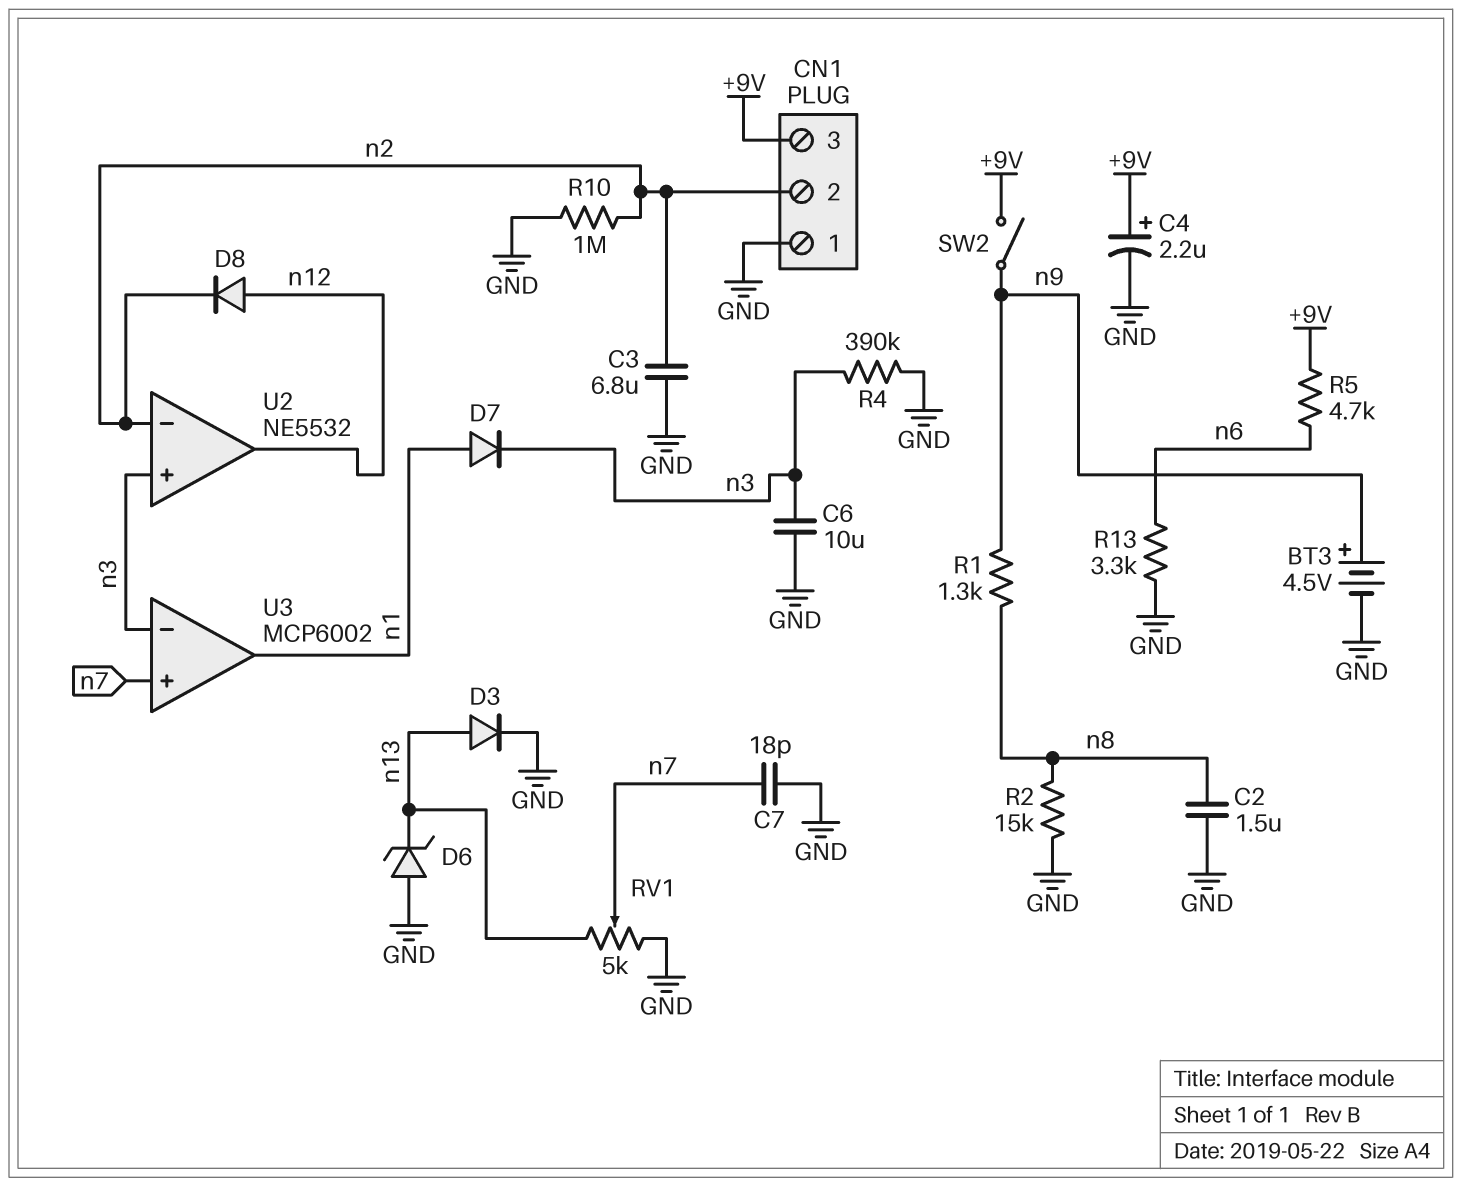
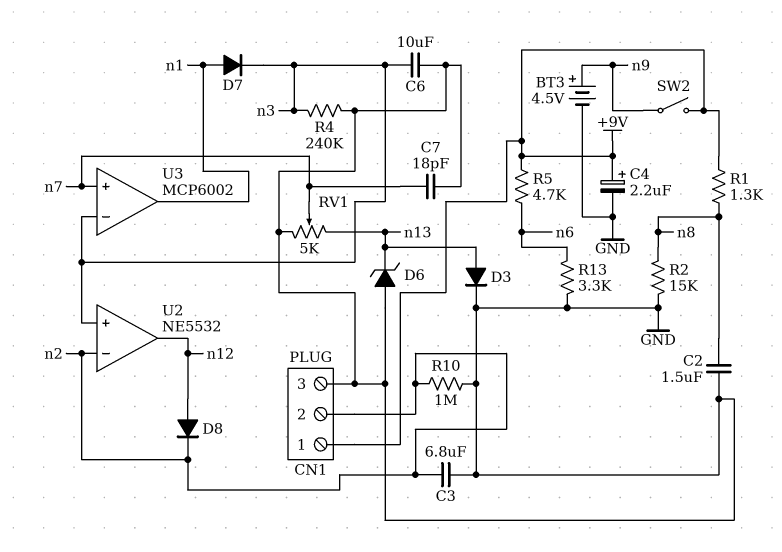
CN1 pin 1: GND -> +9V
CN1 pin 3: +9V -> GND
R1: 1.3k (n8, n9) -> 1.3k (+9V, n8)
R4: 390k (GND, n3) -> 240k (GND, n3)

